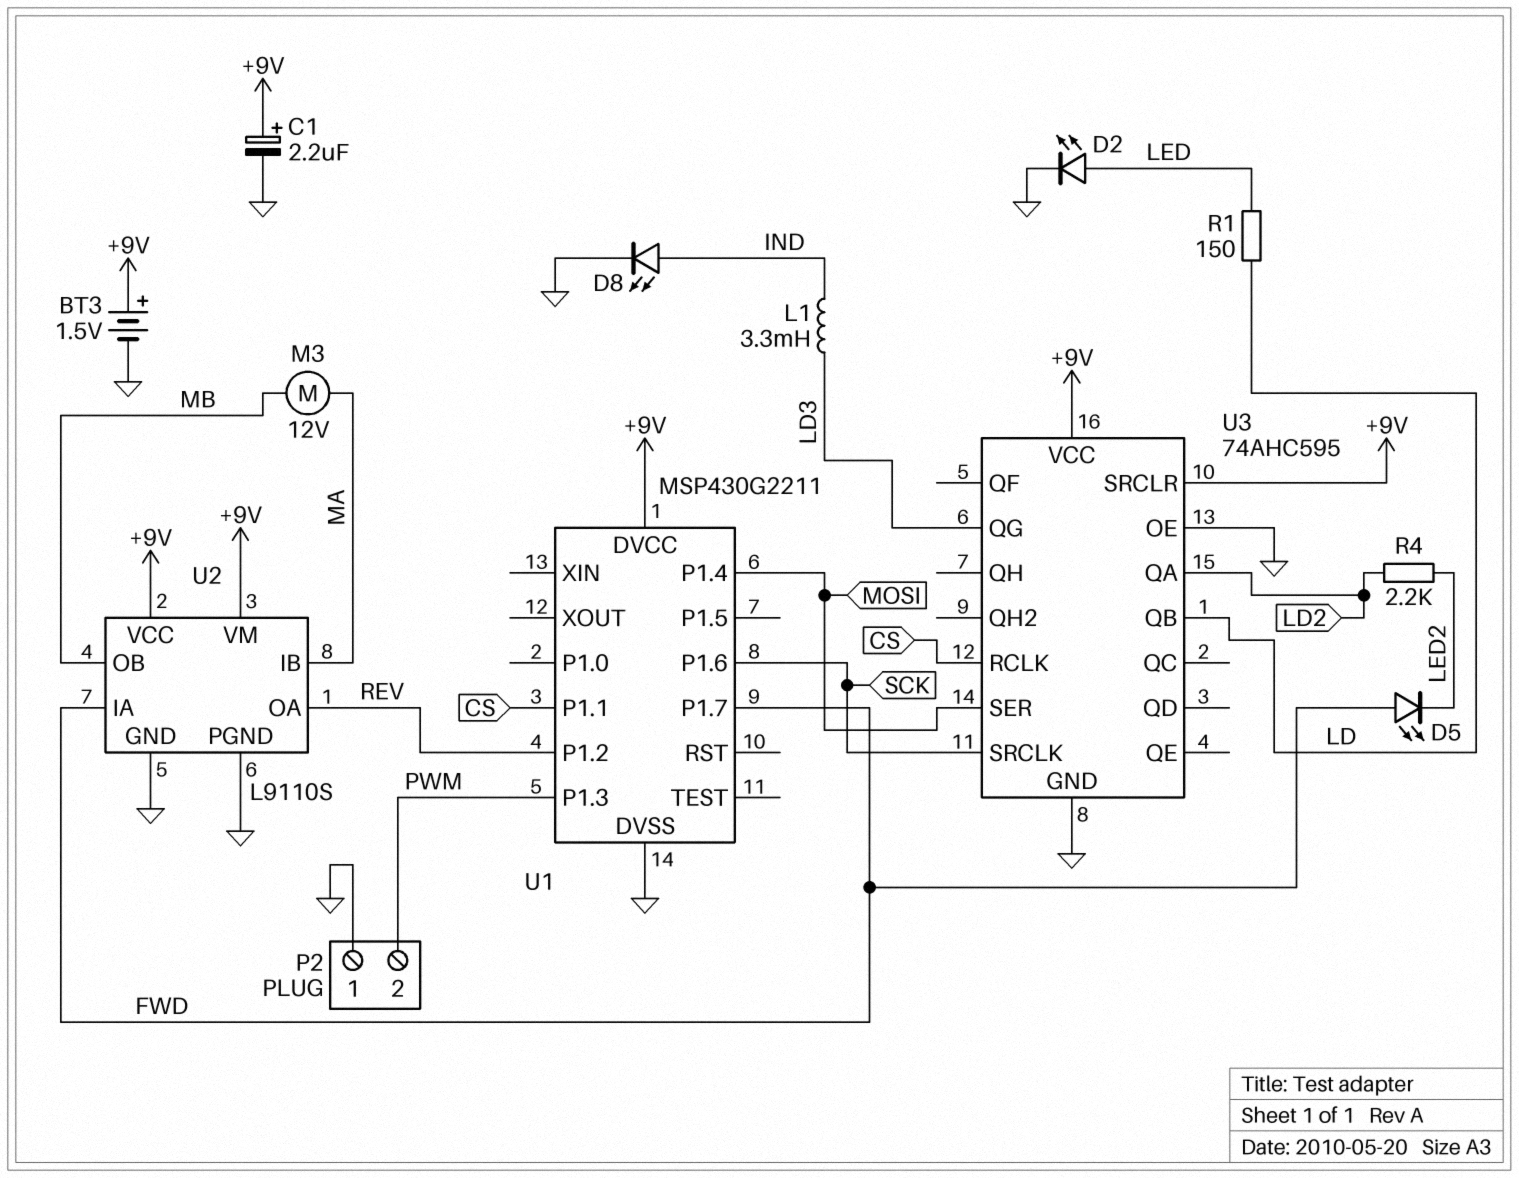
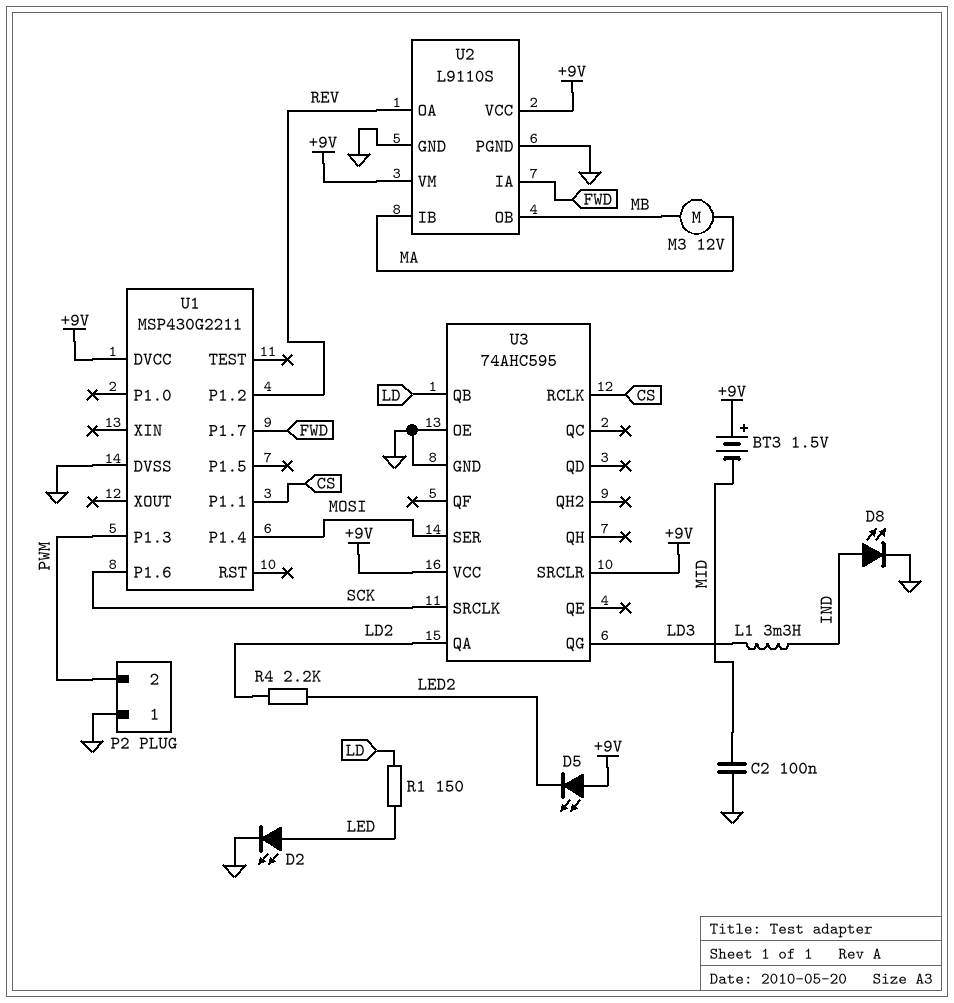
BT3: 1.5V (plus +9V, minus GND) -> 1.5V (plus +9V, minus MID)
C1: 2.2uF (plus +9V, minus GND) -> none
C2: none -> 100nF (GND, MID)
D5: LED (A FWD, K LED2) -> LED (A +9V, K LED2)

